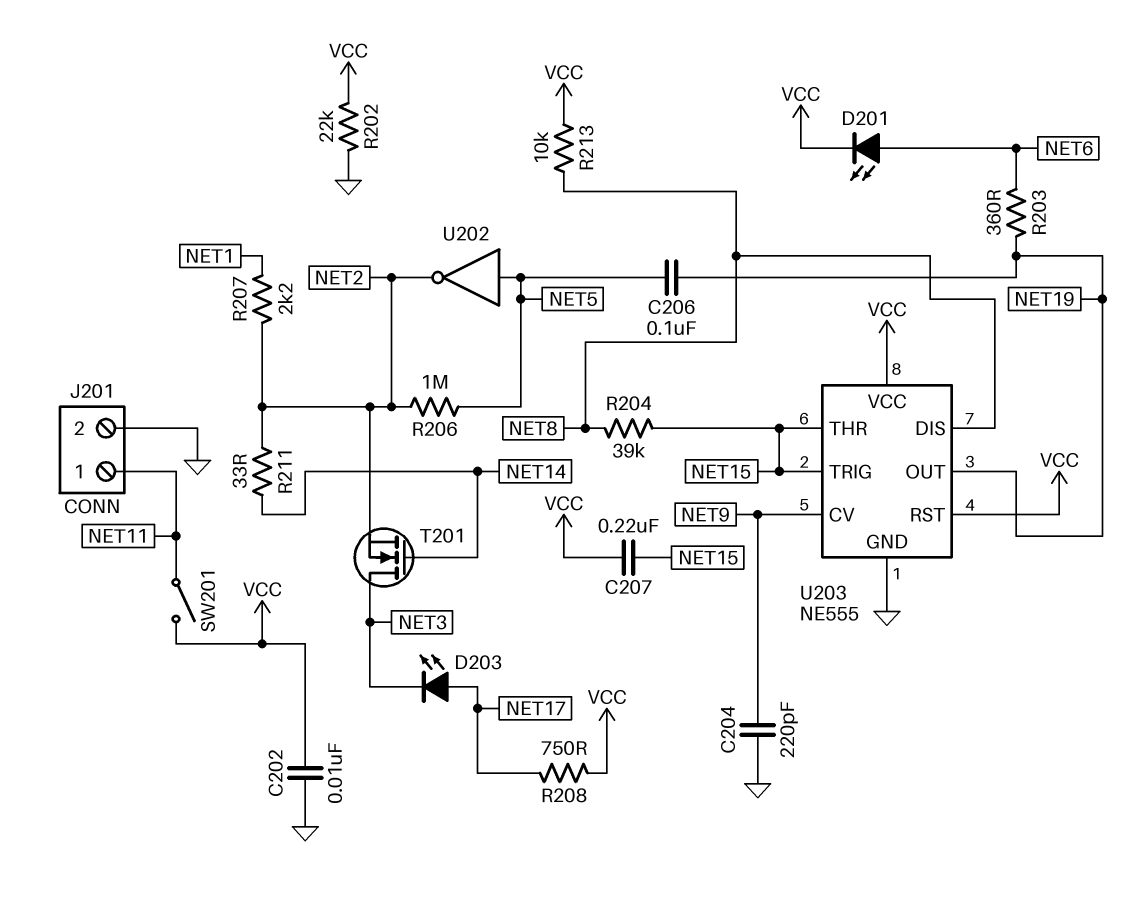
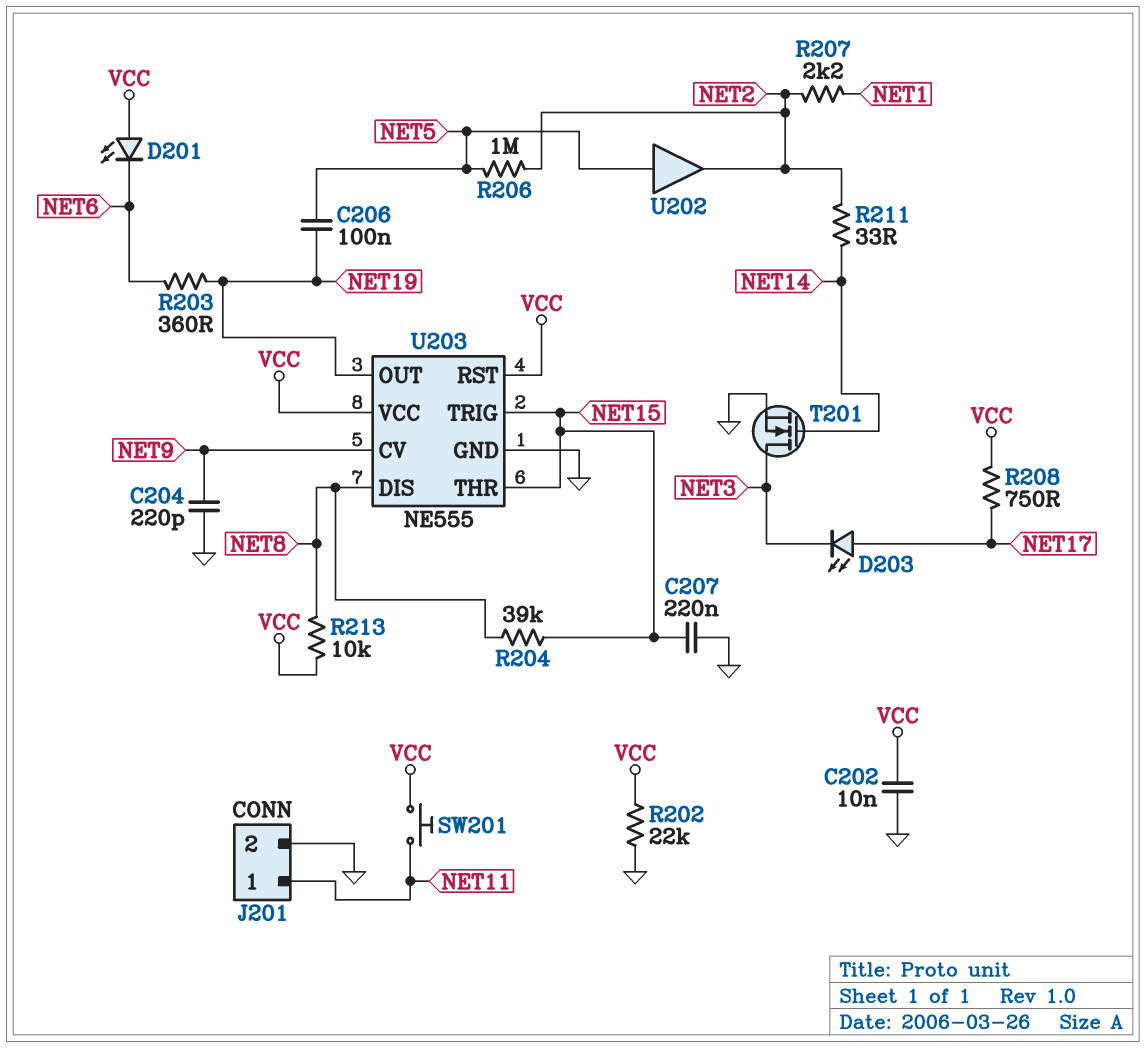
C207: 220nF (NET15, VCC) -> 220nF (GND, NET15)
D201: LED (A NET6, K VCC) -> LED (A VCC, K NET6)
SW201: switch (NET11, VCC) -> button (NET11, VCC)
T201: NMOS (G NET14, D NET3, S NET2) -> NMOS (G NET14, D NET3, S GND)
U202: NOT (in NET5, out NET2) -> buffer (in NET5, out NET2)

